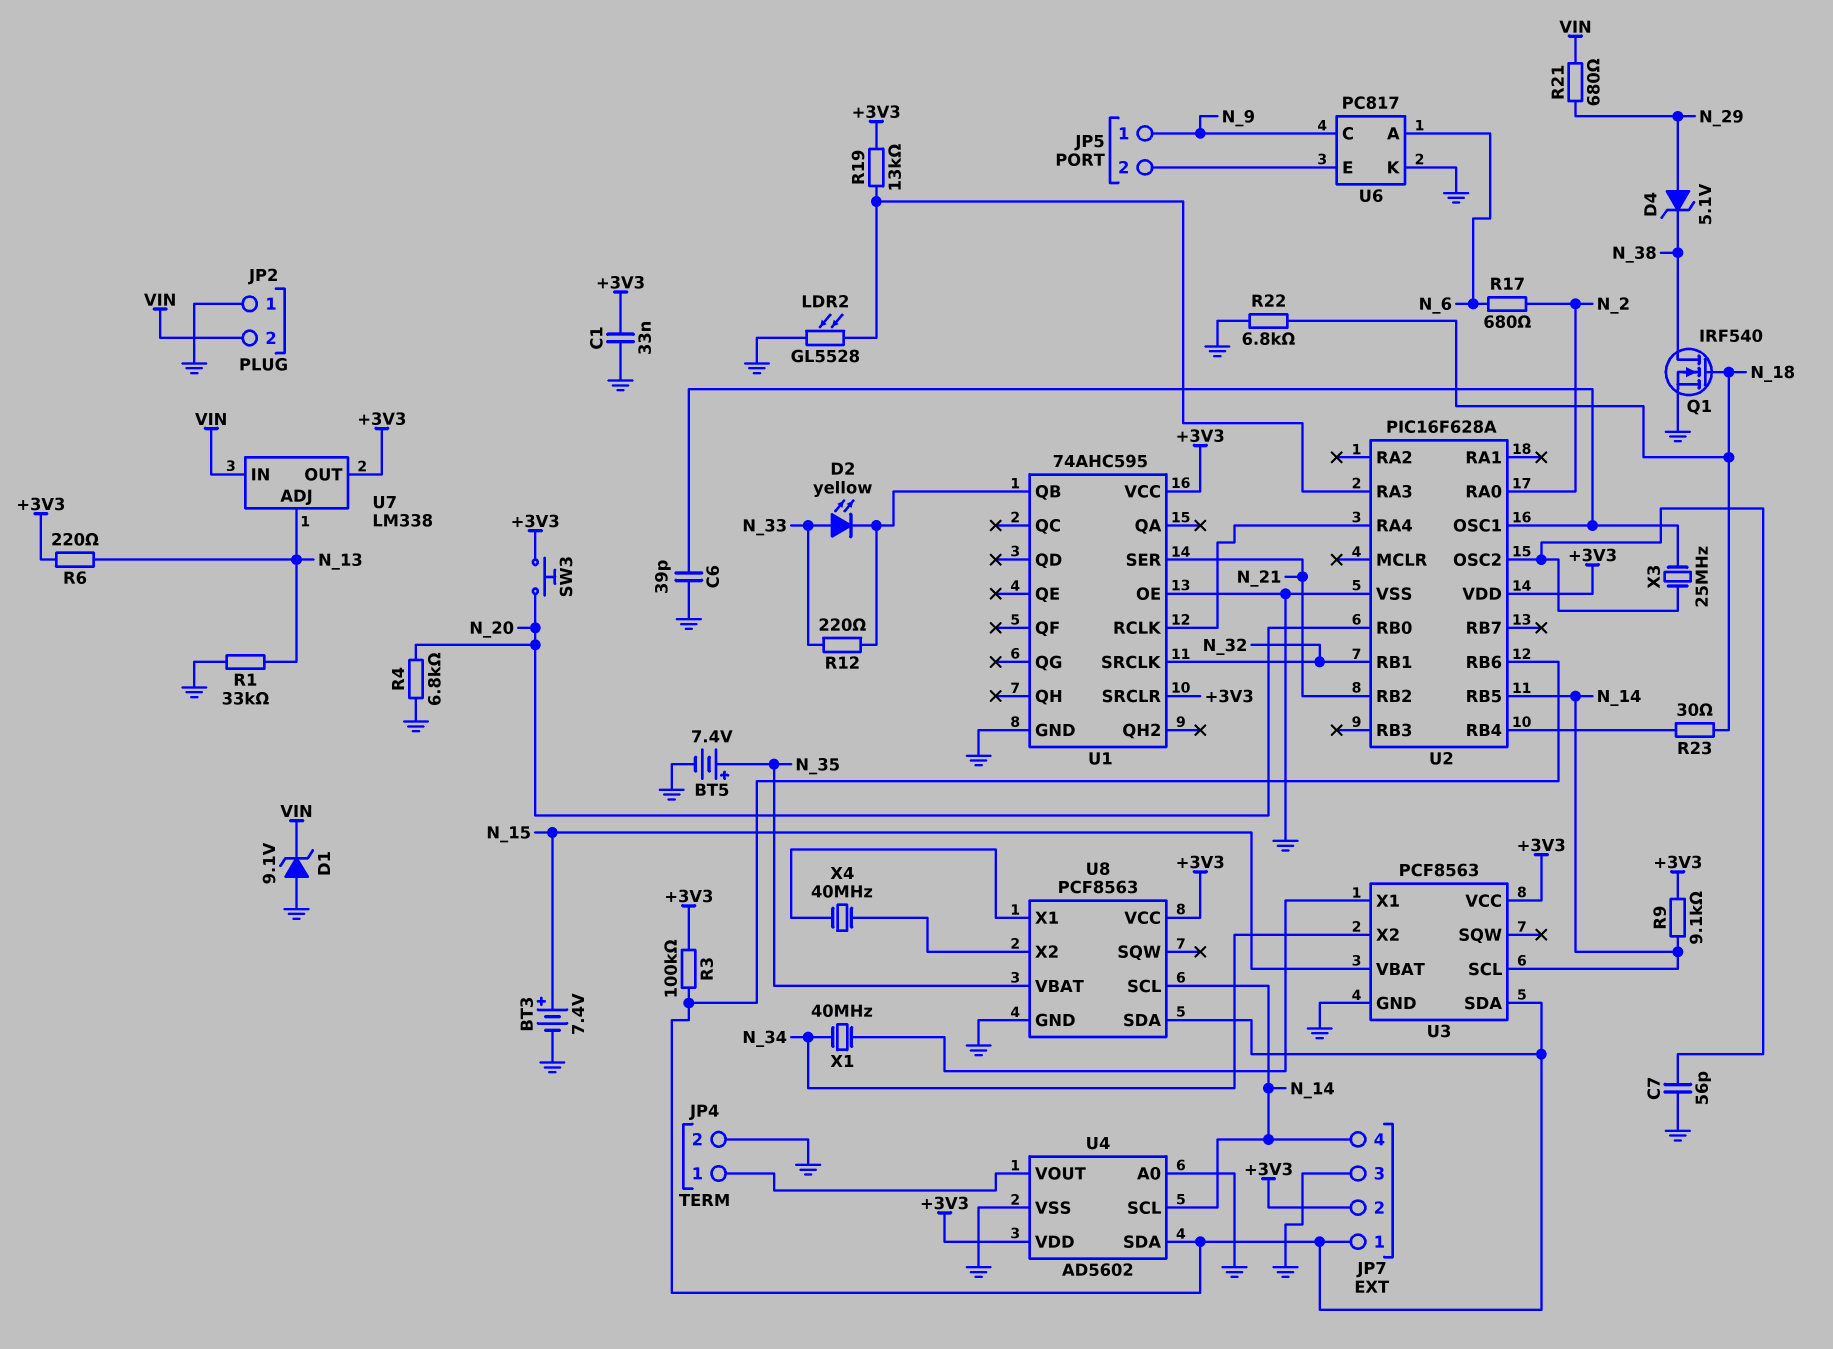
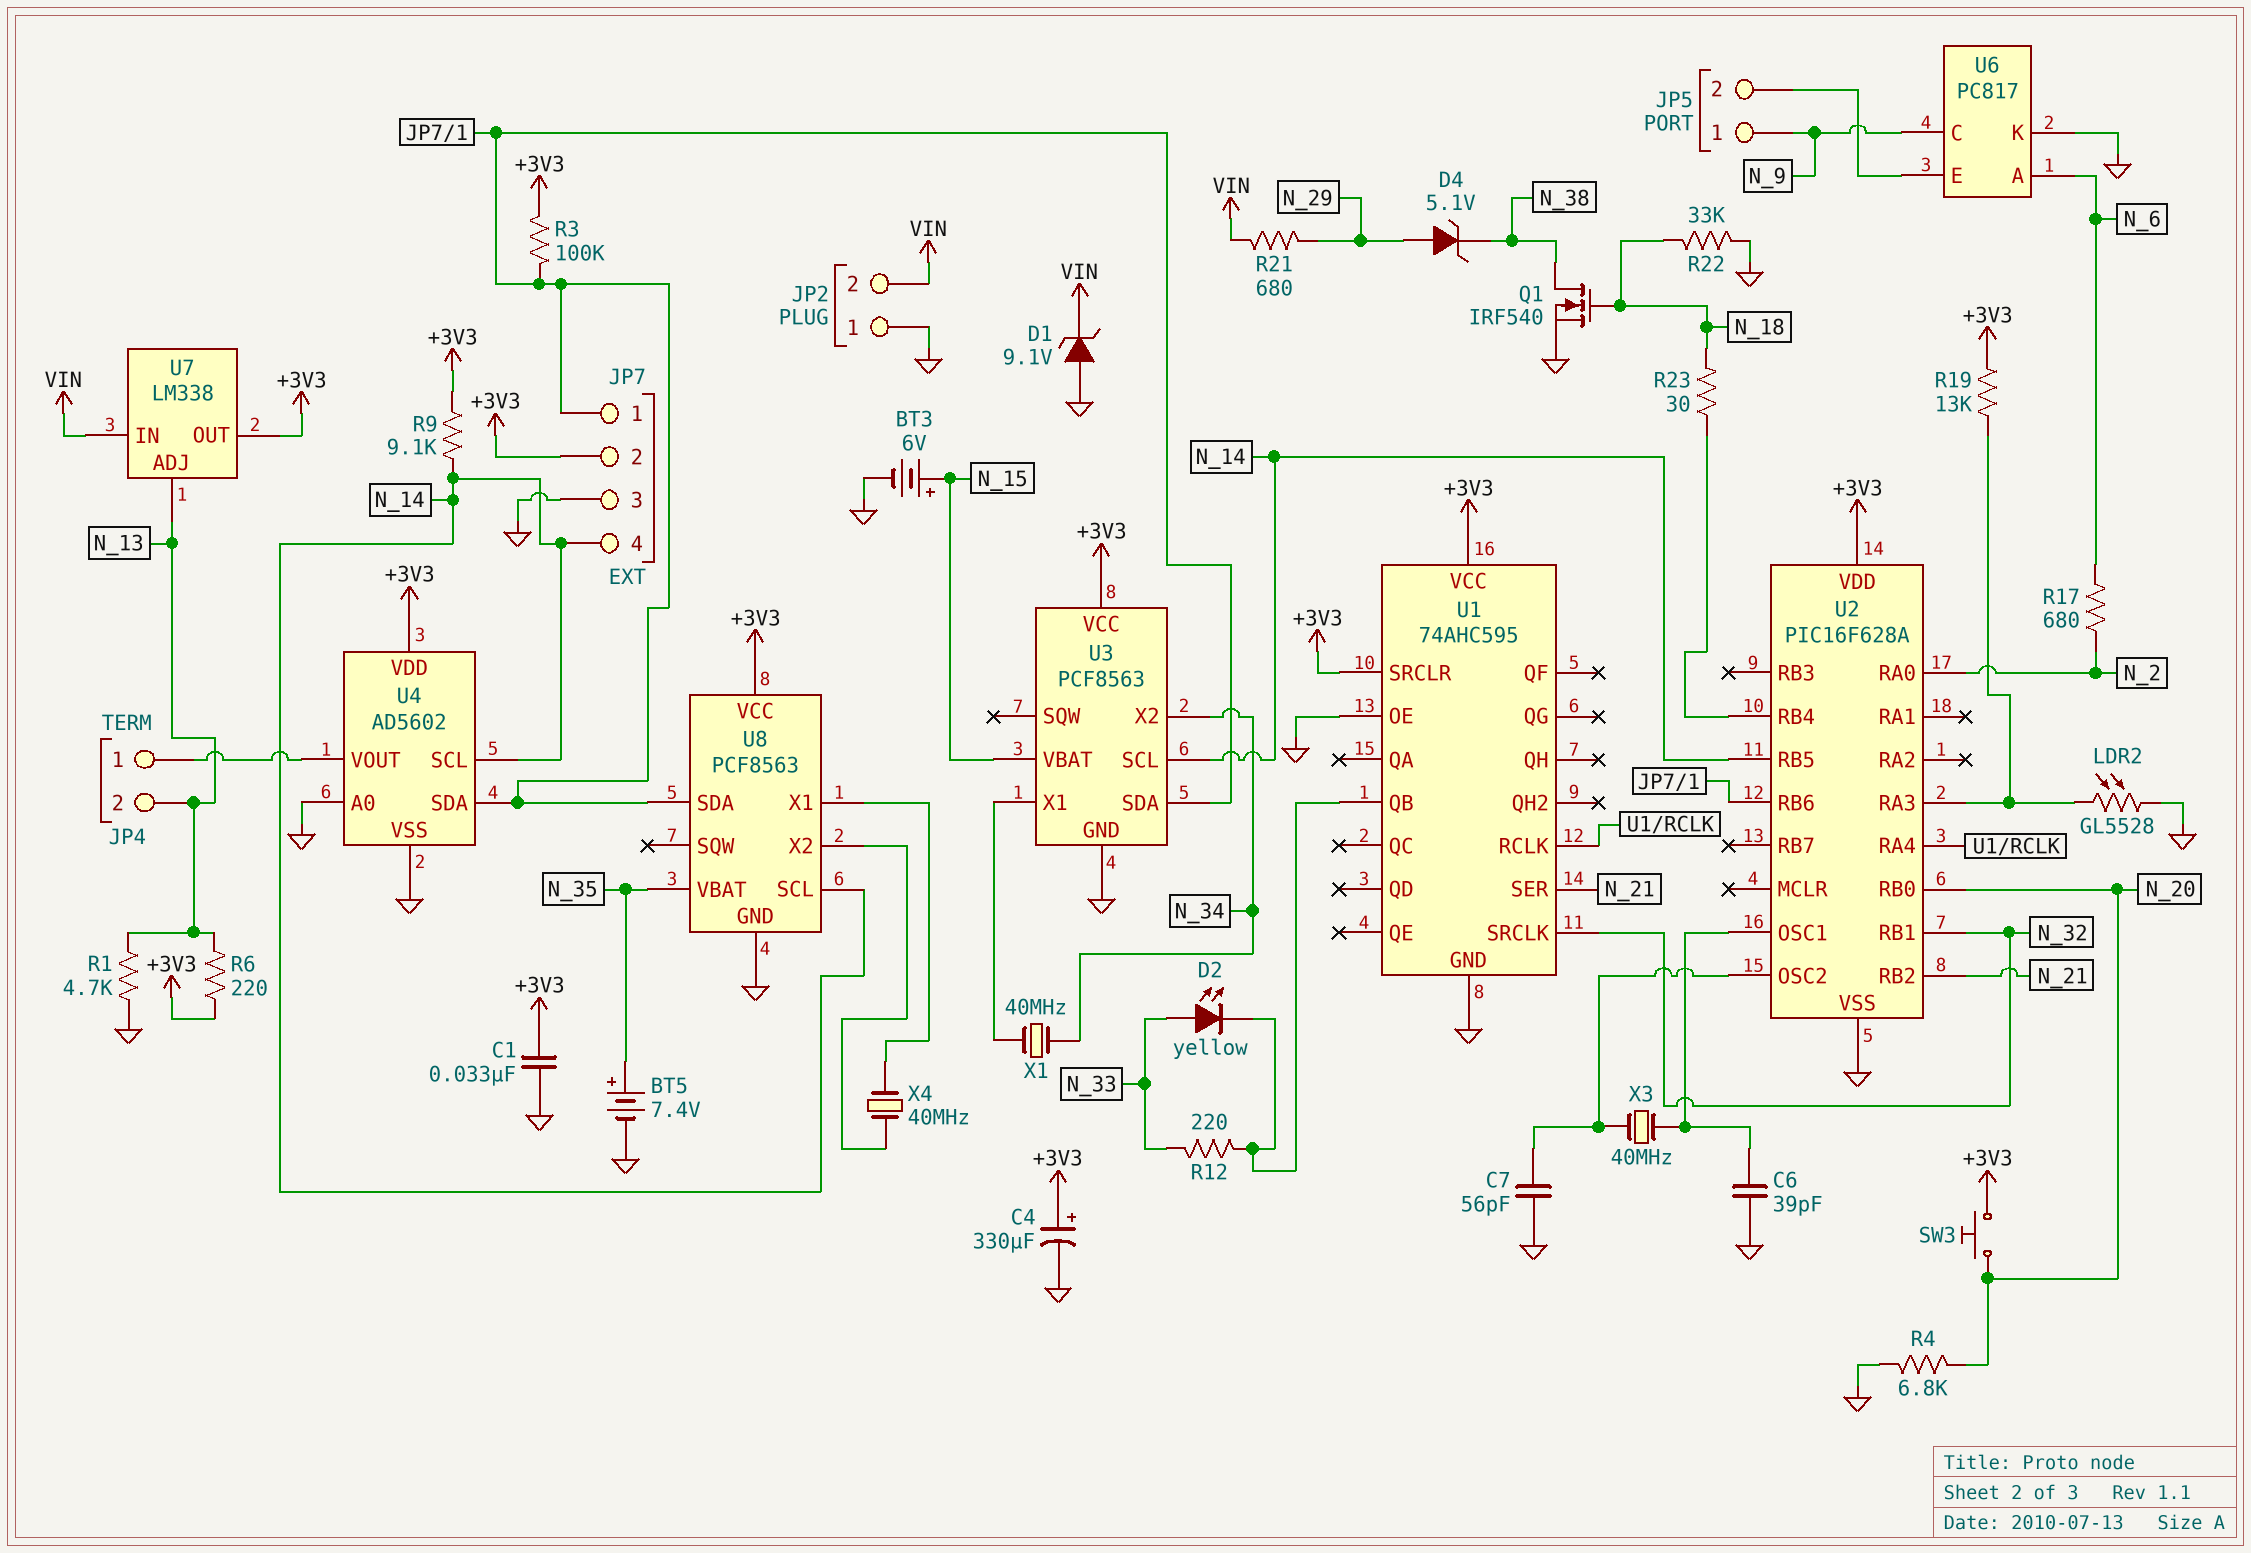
BT3: 7.4V (plus N_15, minus GND) -> 6V (plus N_15, minus GND)
C4: none -> 330uF (plus +3V3, minus GND)
JP4 pin 2: GND -> N_13
R1: 33k (GND, N_13) -> 4.7k (GND, N_13)
R22: 6.8k (GND, N_18) -> 33k (GND, N_18)
X3: 25MHz (U2/OSC1, U2/OSC2) -> 40MHz (U2/OSC1, U2/OSC2)

